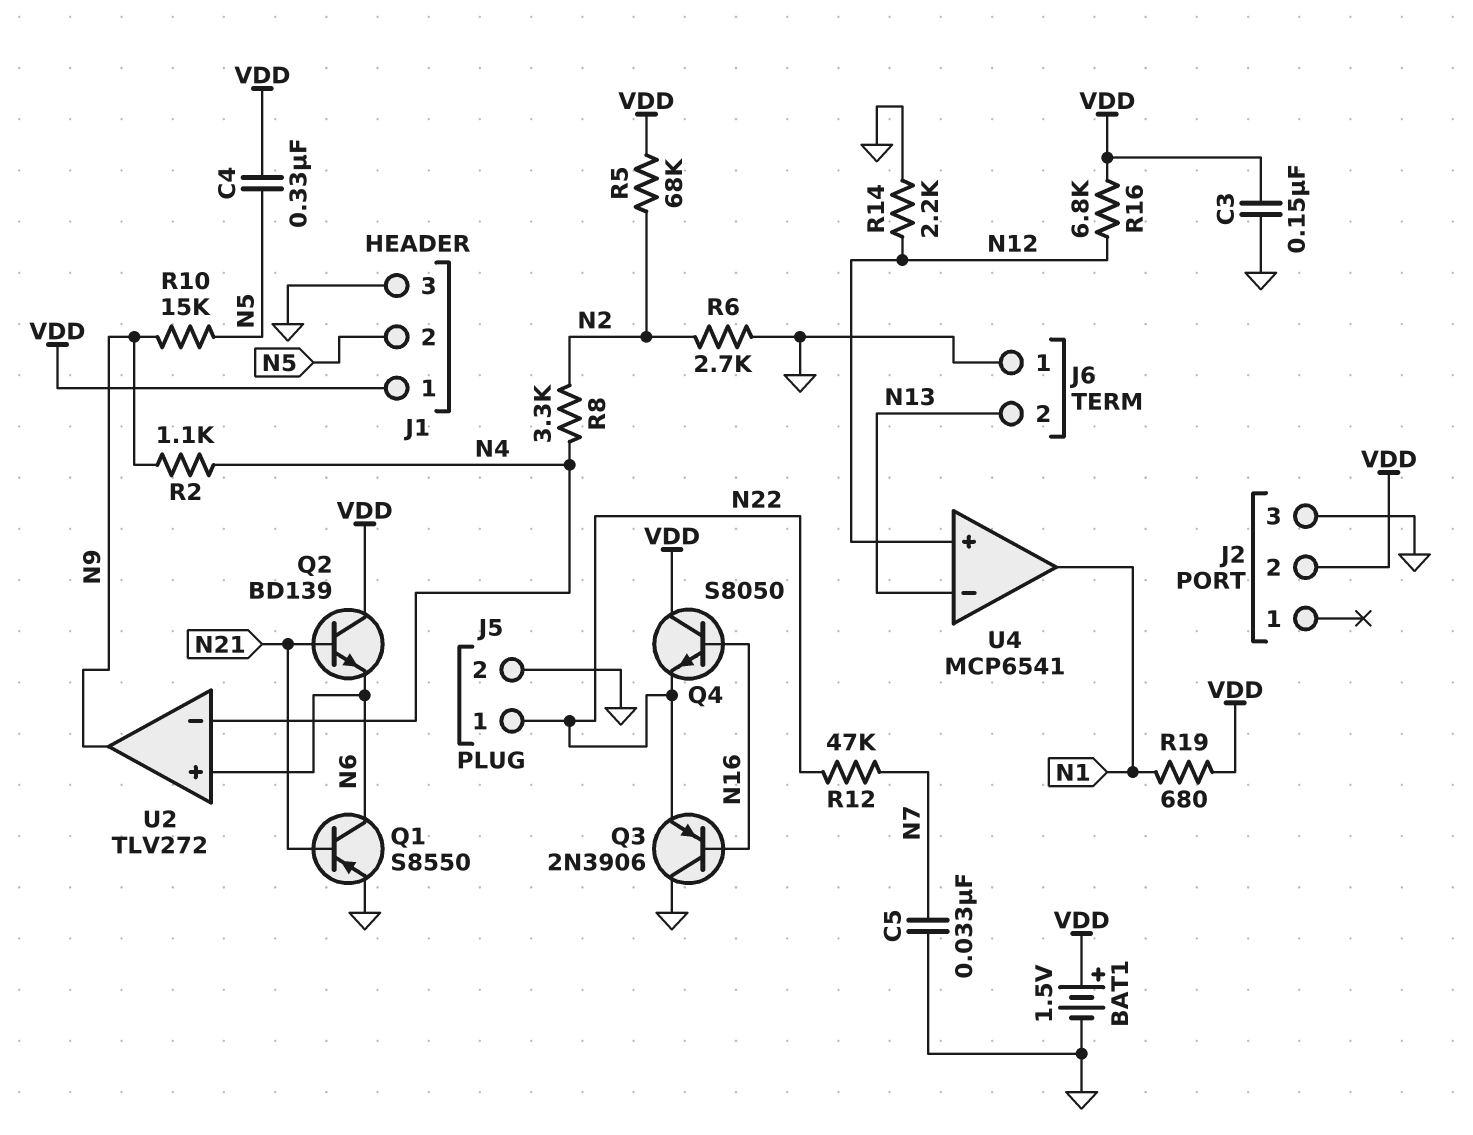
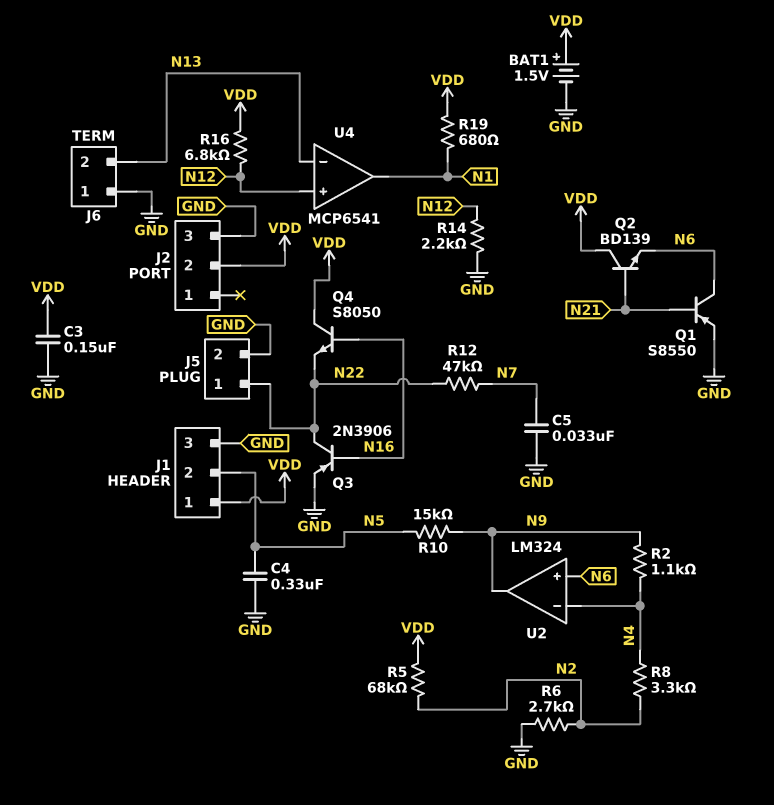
C4: 330nF (N5, VDD) -> 330nF (GND, N5)
Q3: PNP 2N3906 (B N16, C GND, E N22) -> PNP 2N3906 (B N16, C N22, E GND)
U2: TLV272 -> LM324

